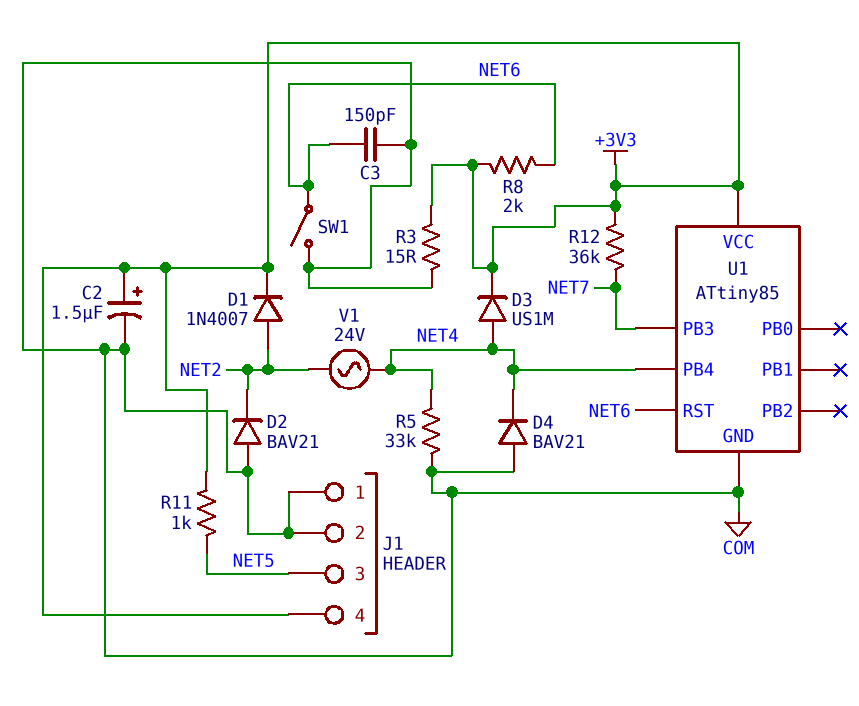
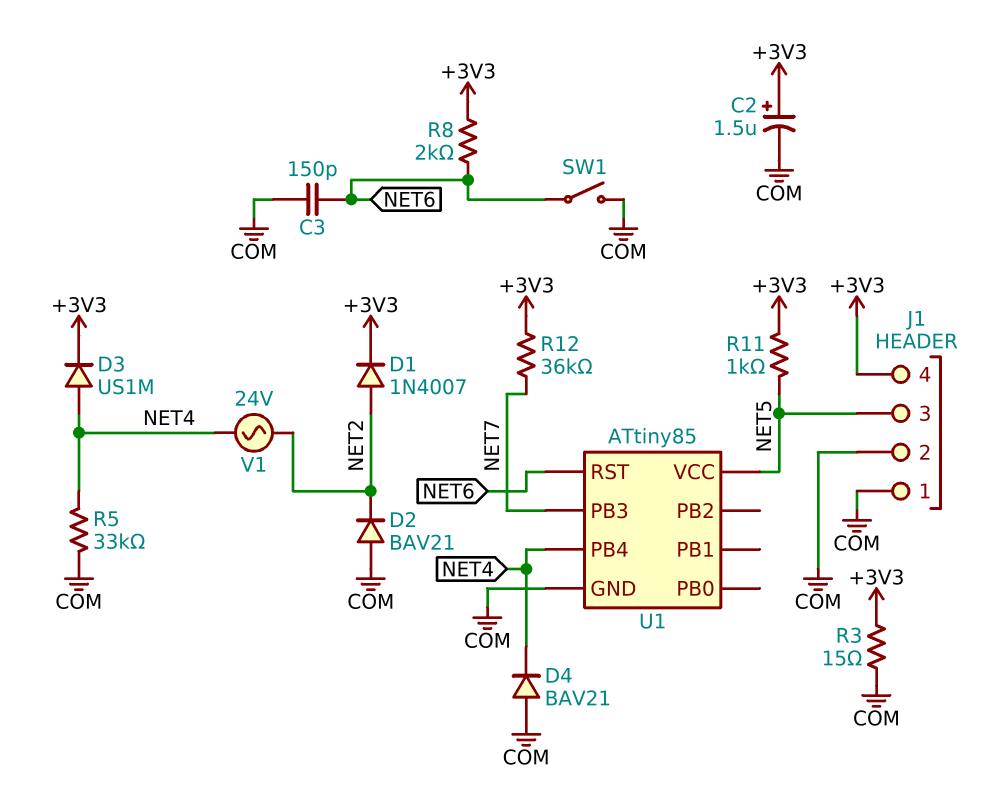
U1 pin VCC: +3V3 -> NET5

